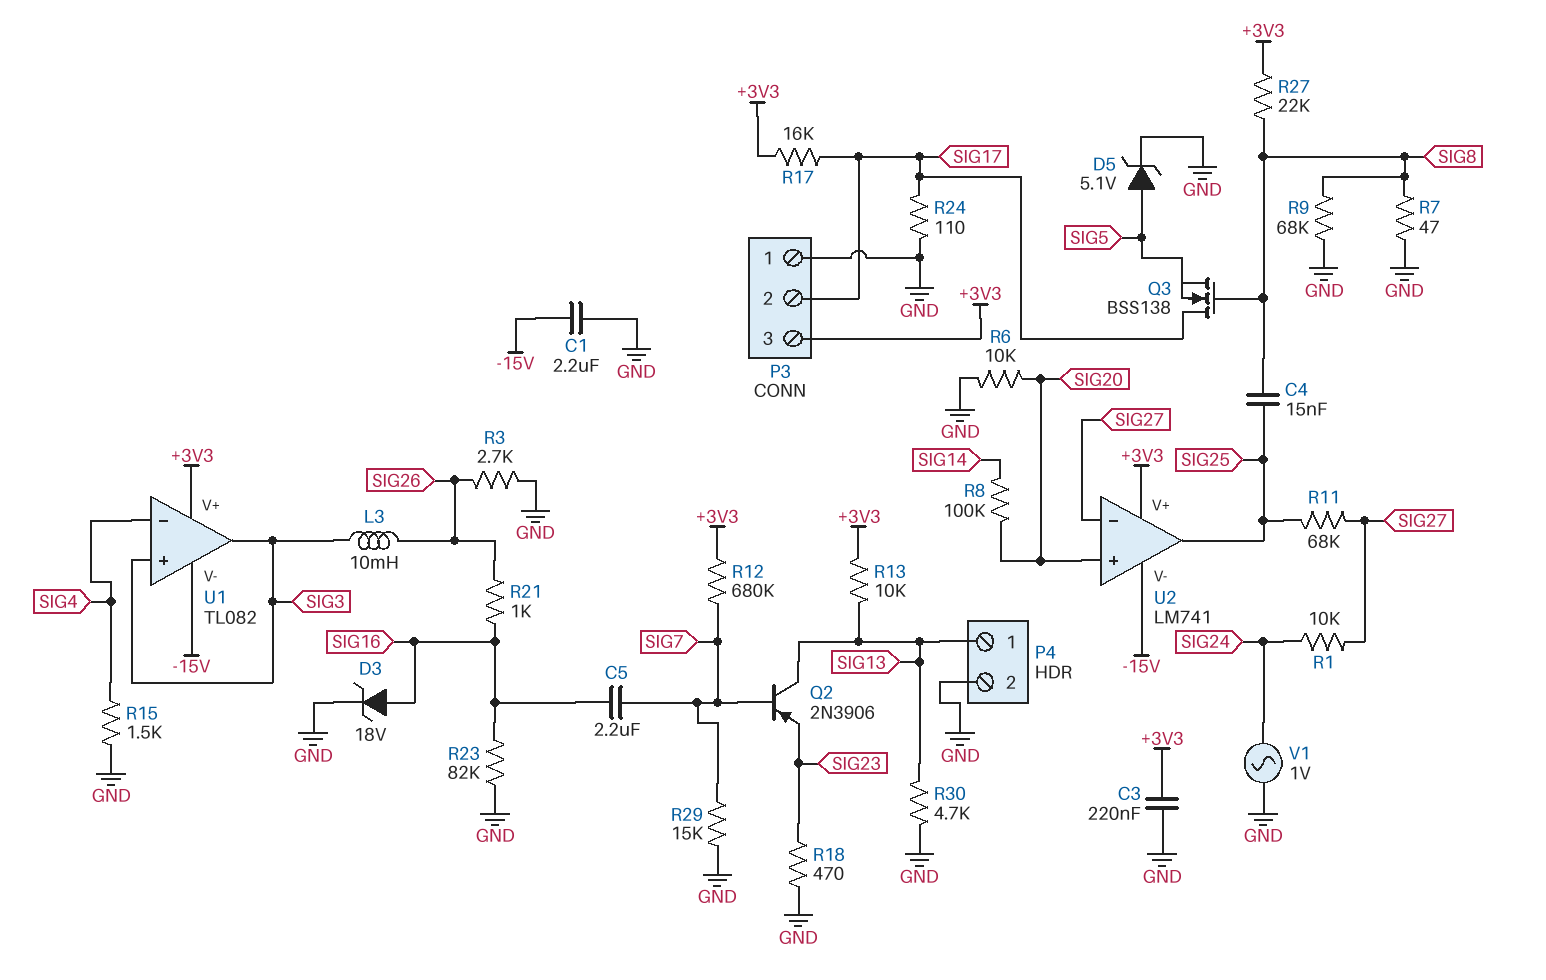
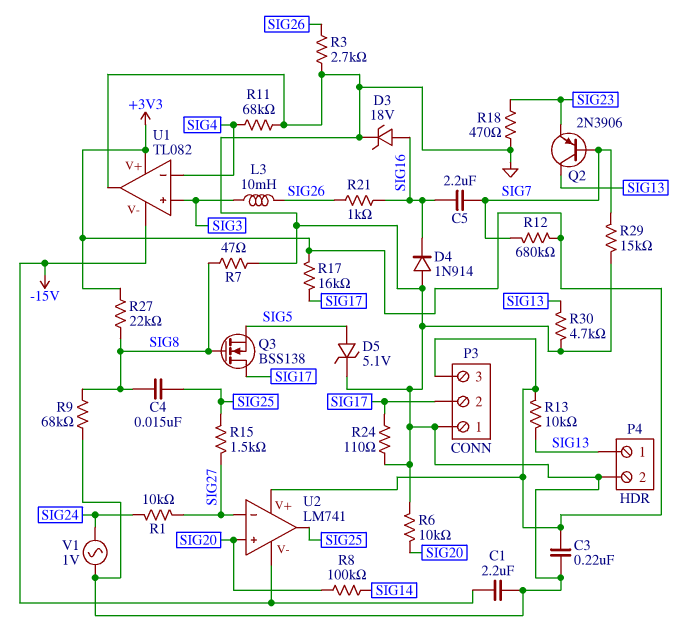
D4: none -> diode 1N914 (A GND, K SIG16)
R11: 68k (SIG25, SIG27) -> 68k (GND, SIG4)
R15: 1.5k (GND, SIG4) -> 1.5k (SIG25, SIG27)
R23: 82k (GND, SIG16) -> none
U1 pin out: SIG3 -> GND

